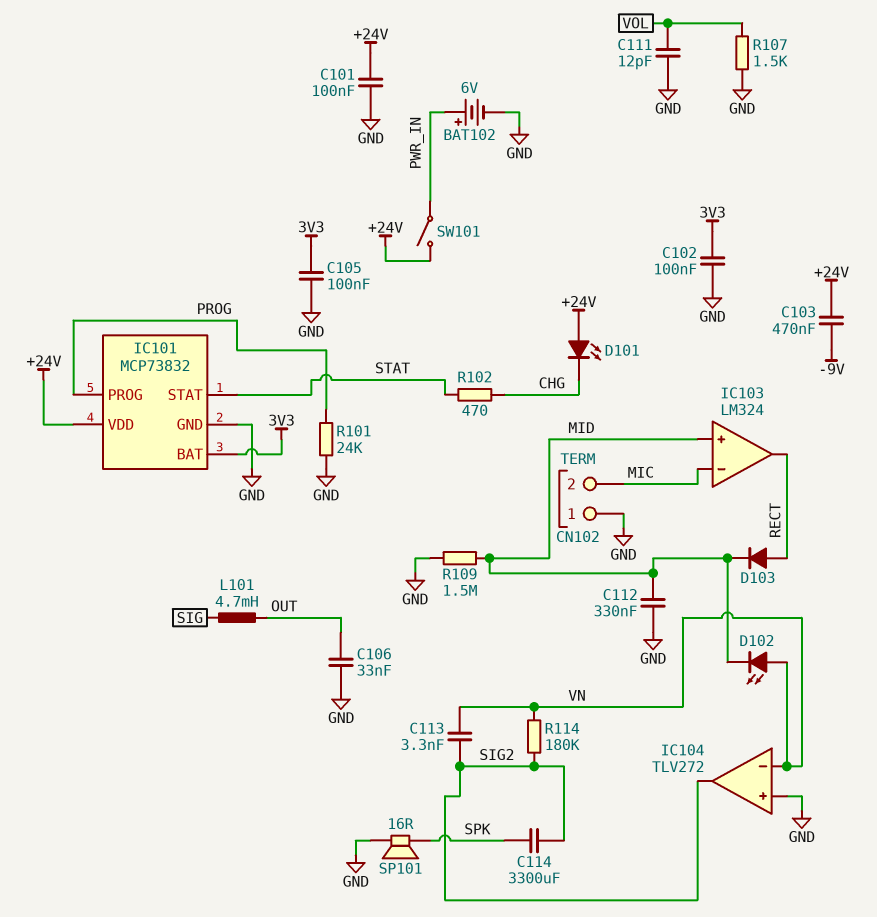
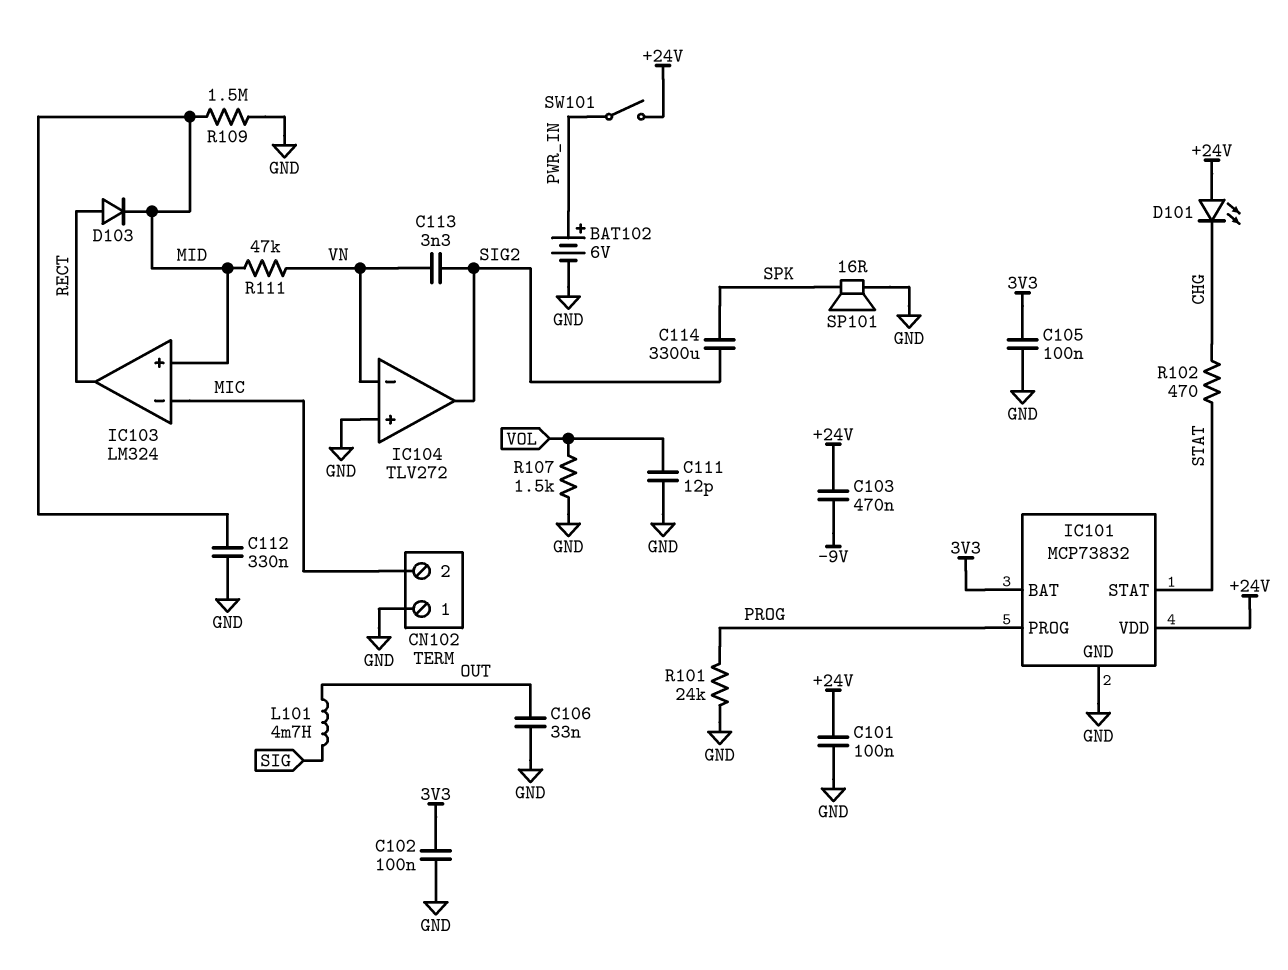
D102: LED (A VN, K MID) -> none
R111: none -> 47k (MID, VN)
R114: 180k (SIG2, VN) -> none

